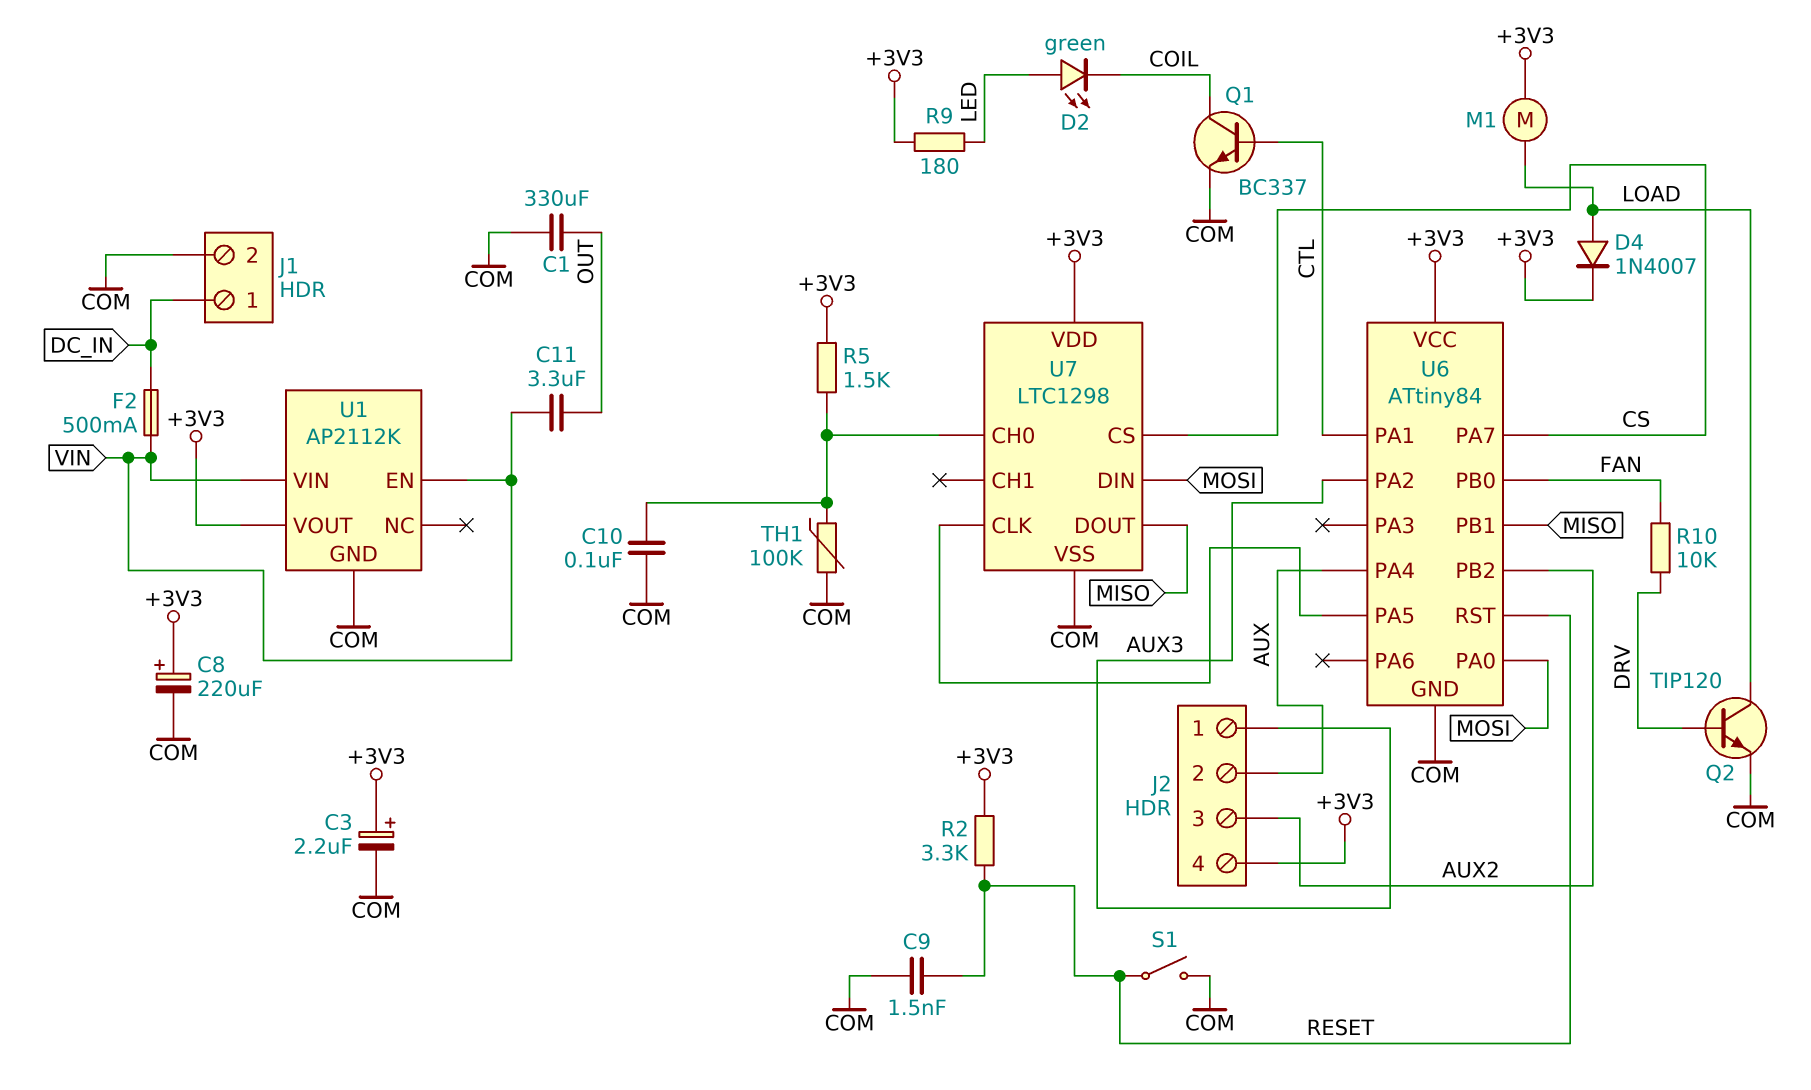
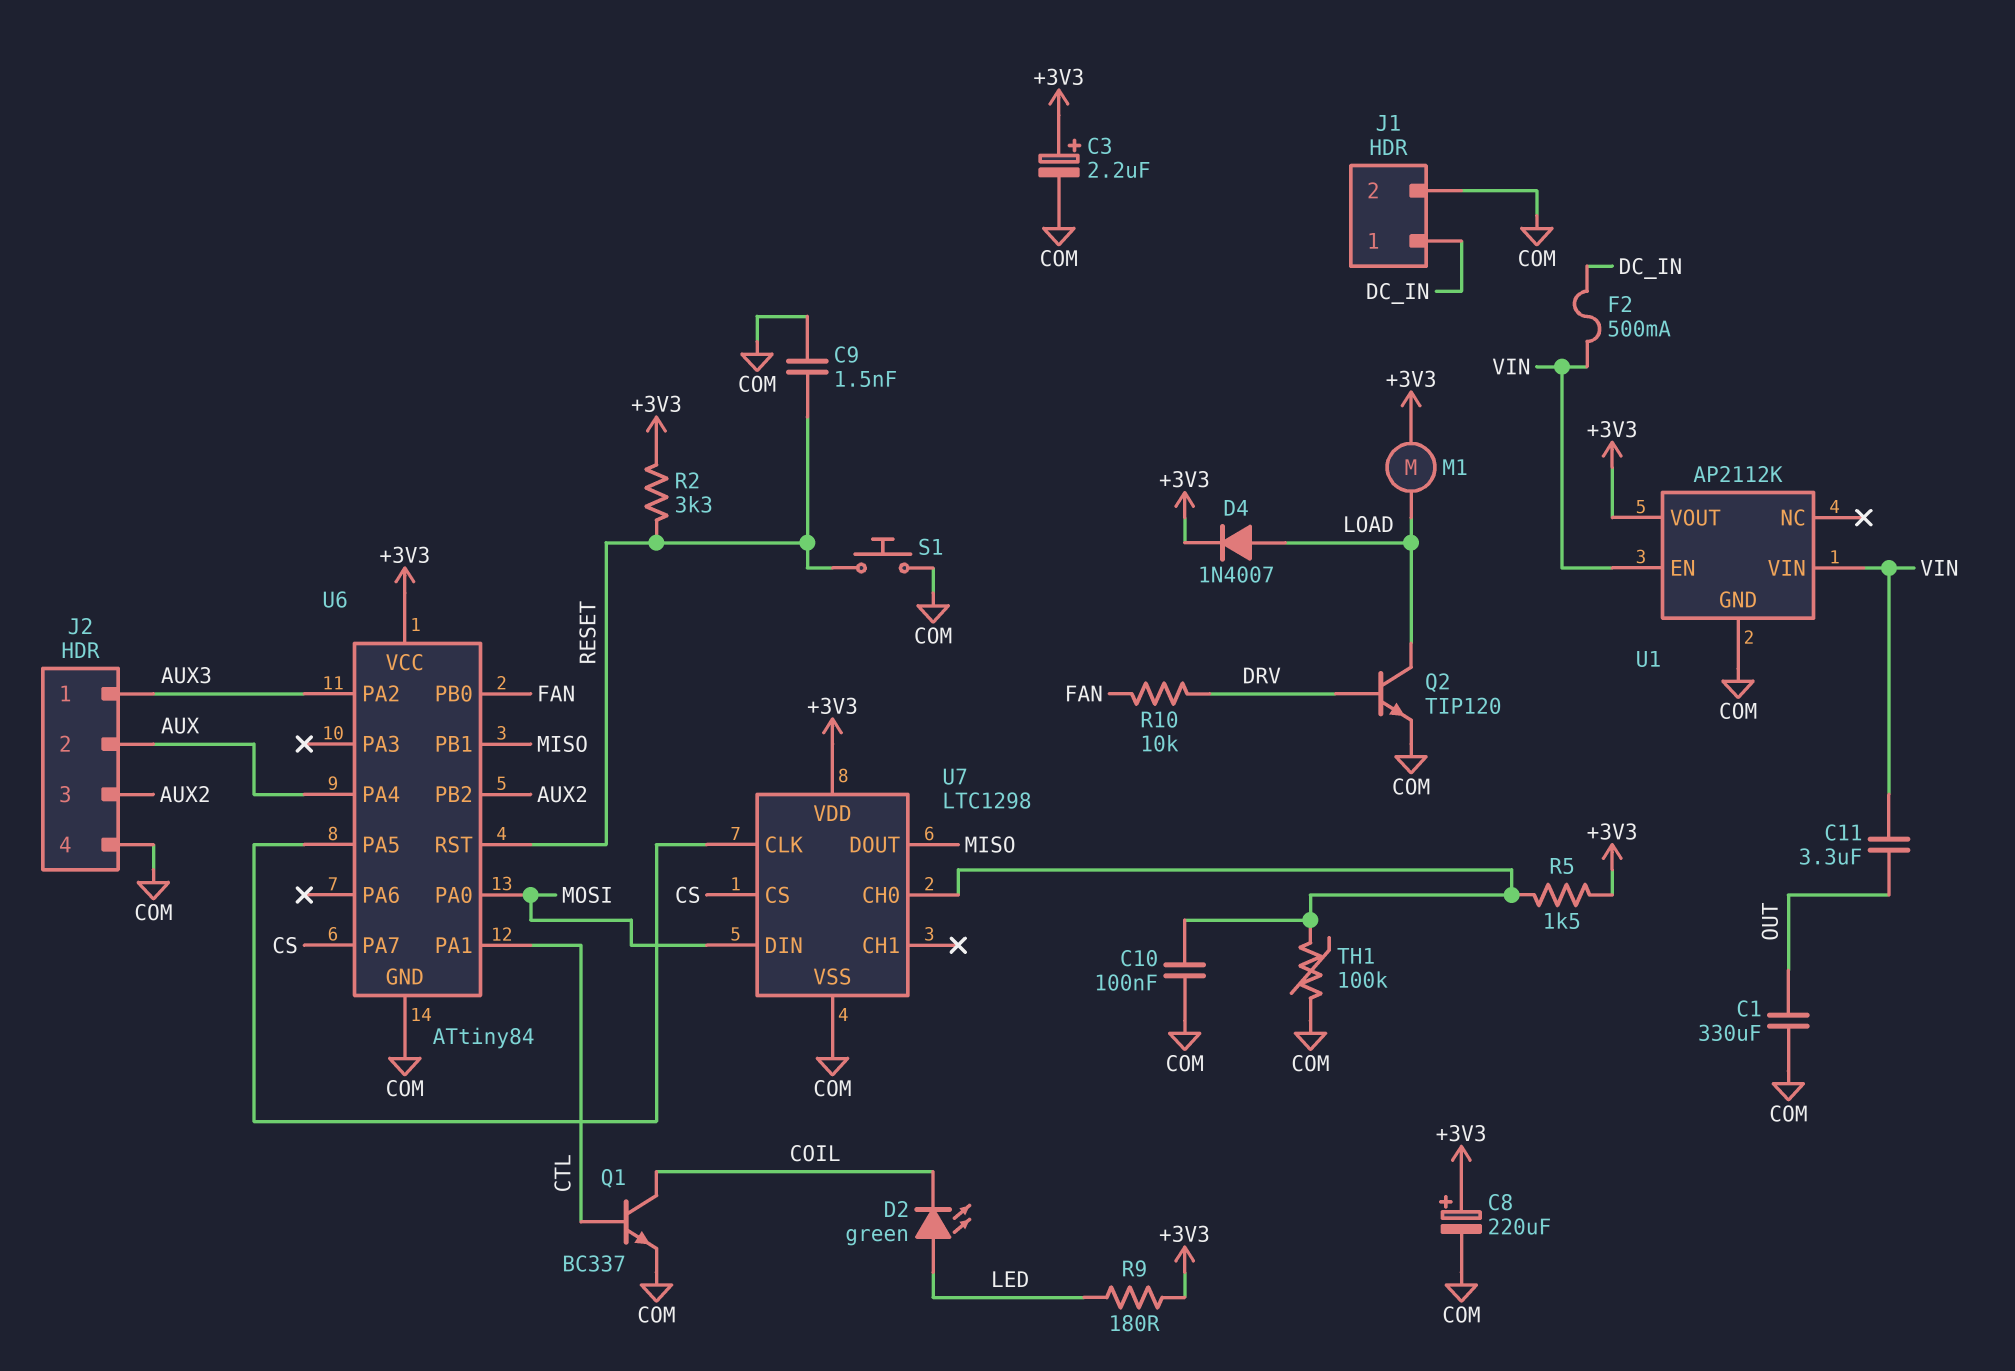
J2 pin 4: +3V3 -> COM
S1: switch (COM, RESET) -> button (COM, RESET)

